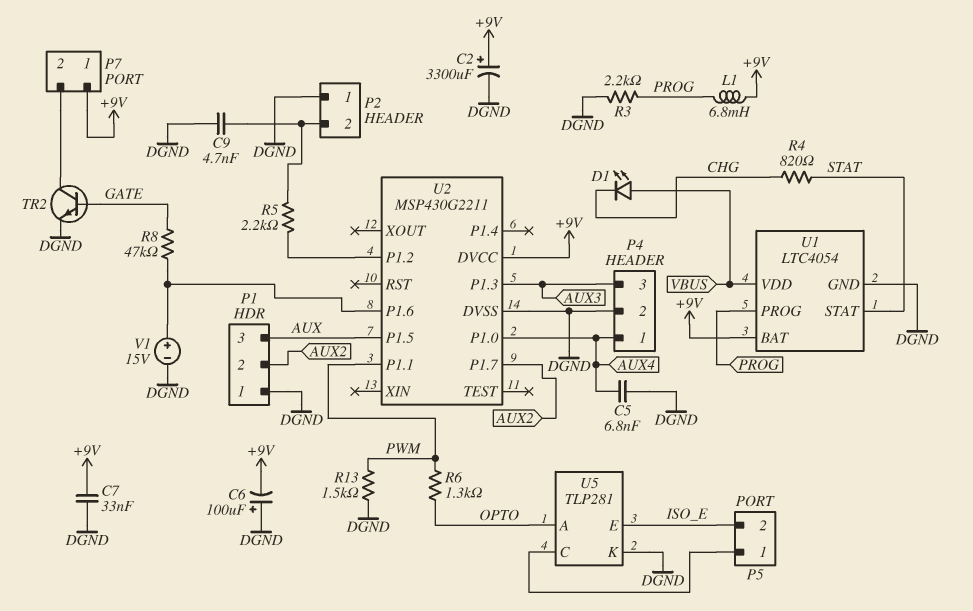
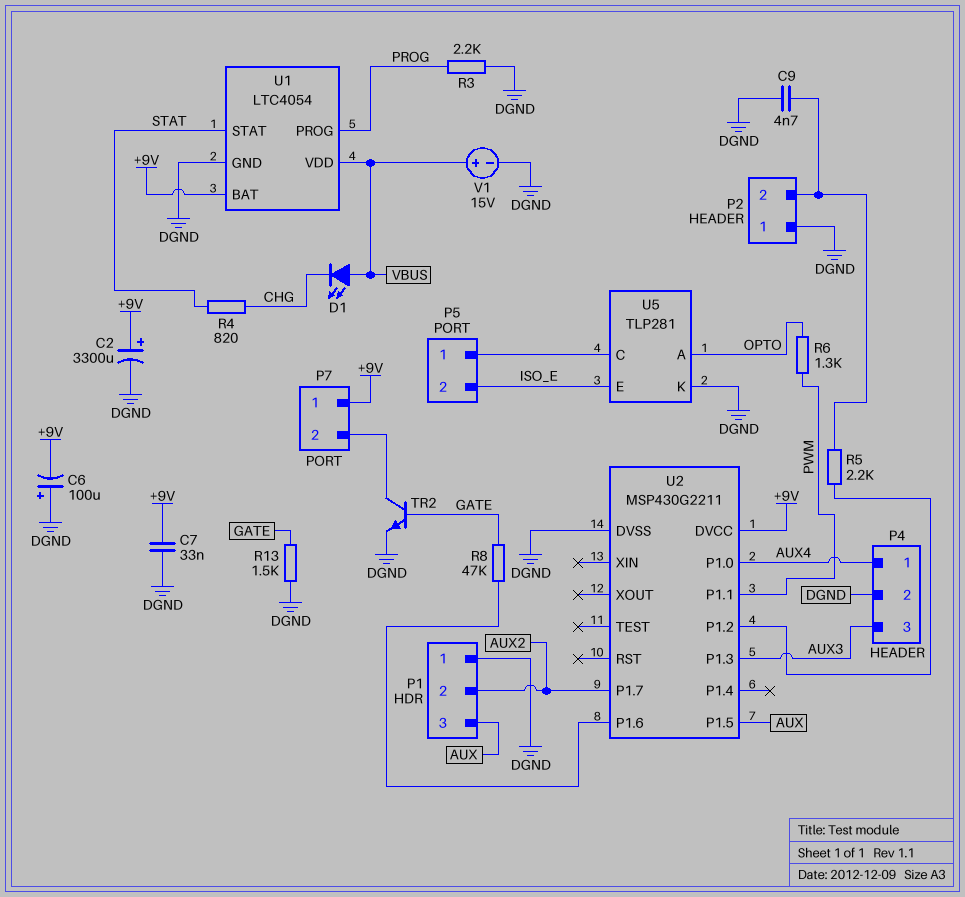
C5: 6.8nF (AUX4, DGND) -> none
L1: 6.8mH (+9V, PROG) -> none
R13: 1.5k (DGND, PWM) -> 1.5k (DGND, GATE)
V1: 15V (plus U2/P1.6, minus DGND) -> 15V (plus VBUS, minus DGND)

